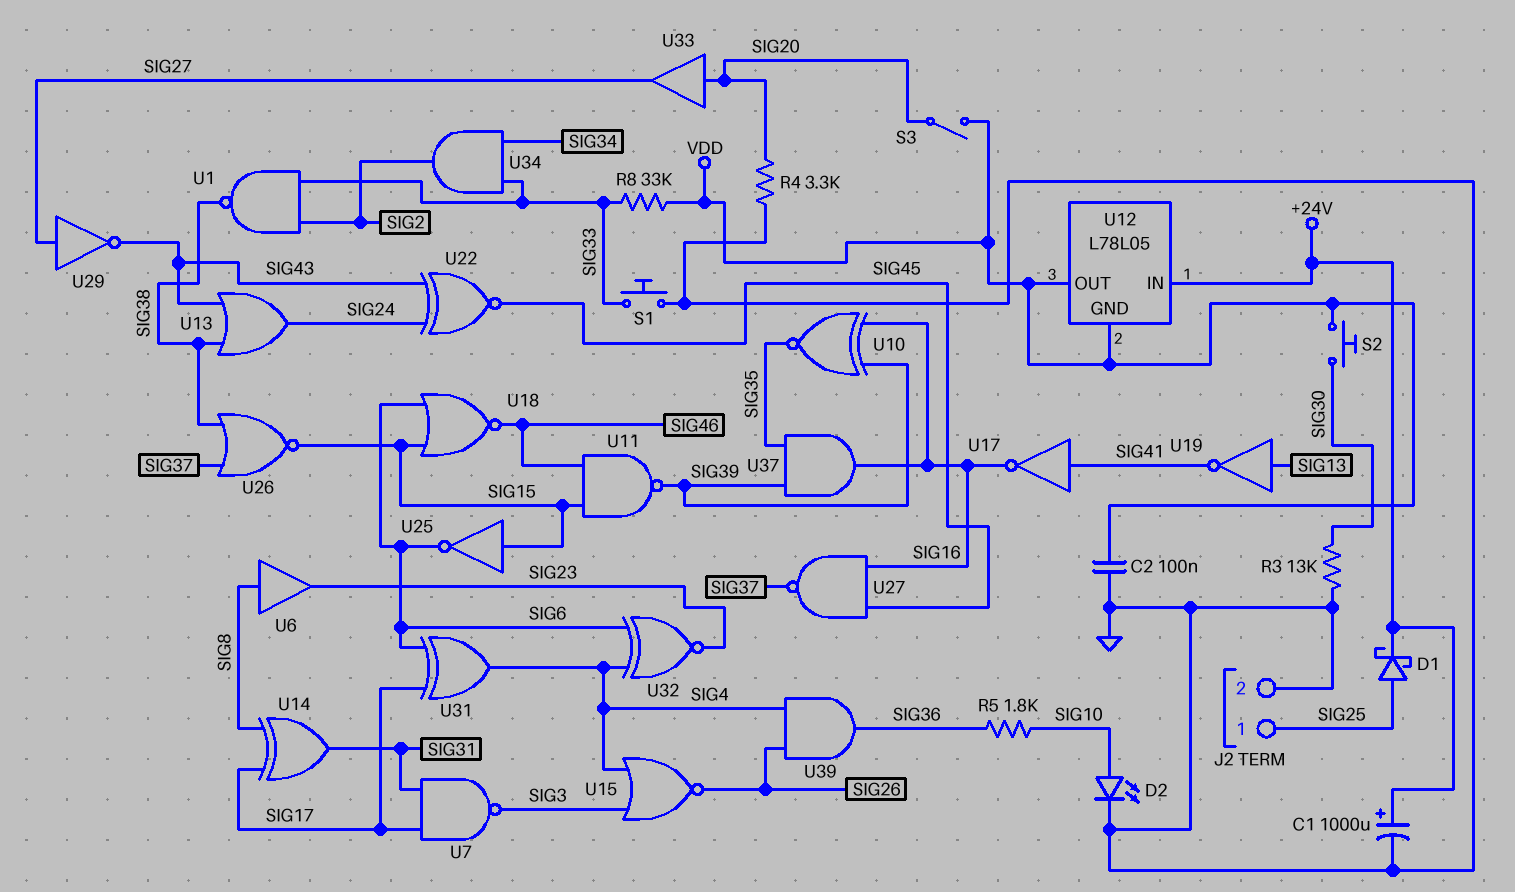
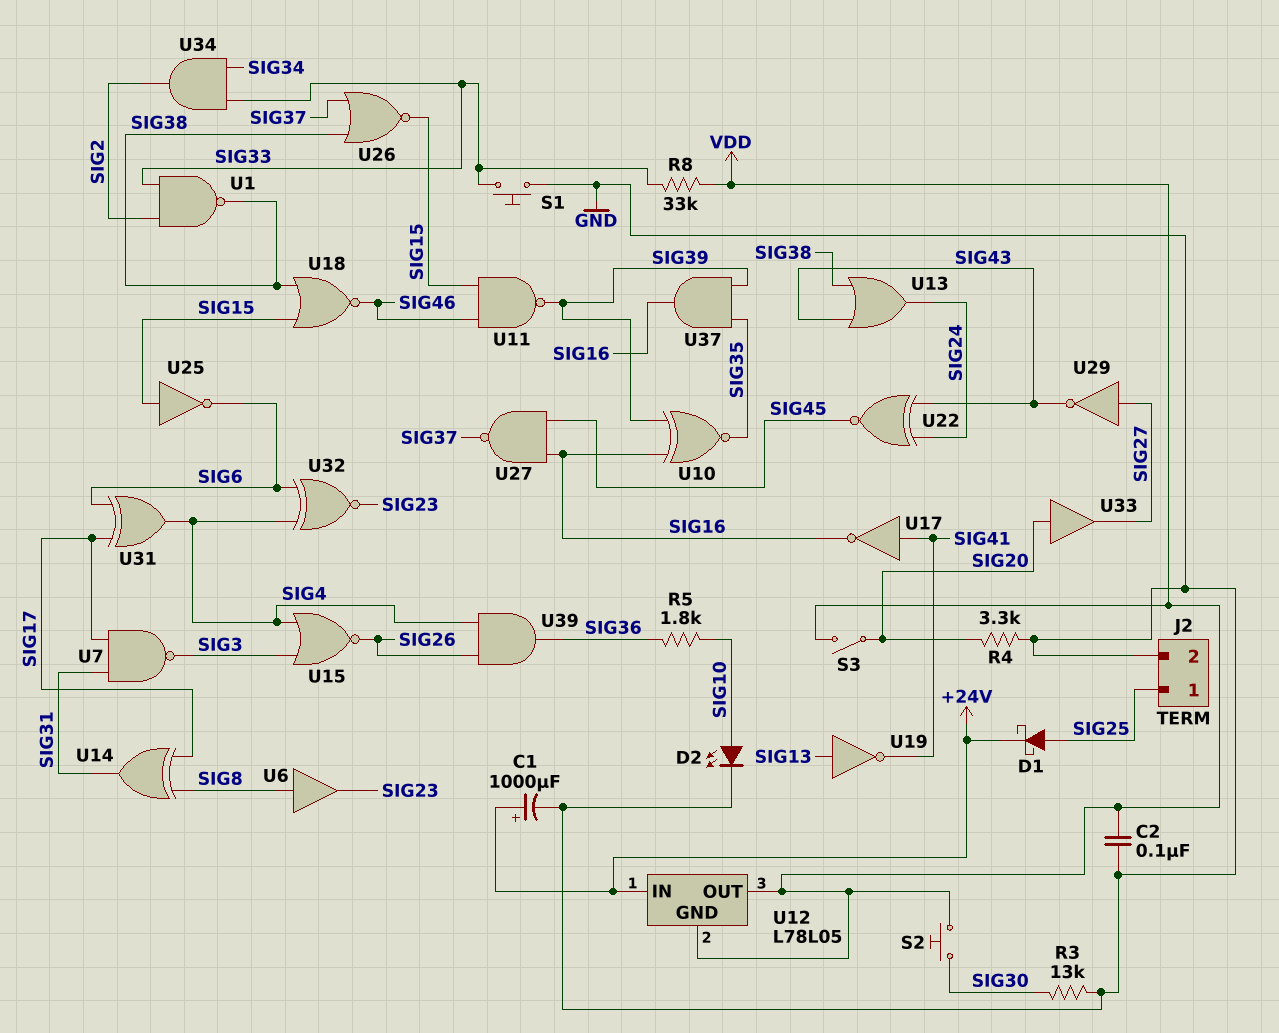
U18: NOR (in SIG6, in SIG15, out SIG46) -> NOR (in SIG15, in SIG38, out SIG46)

